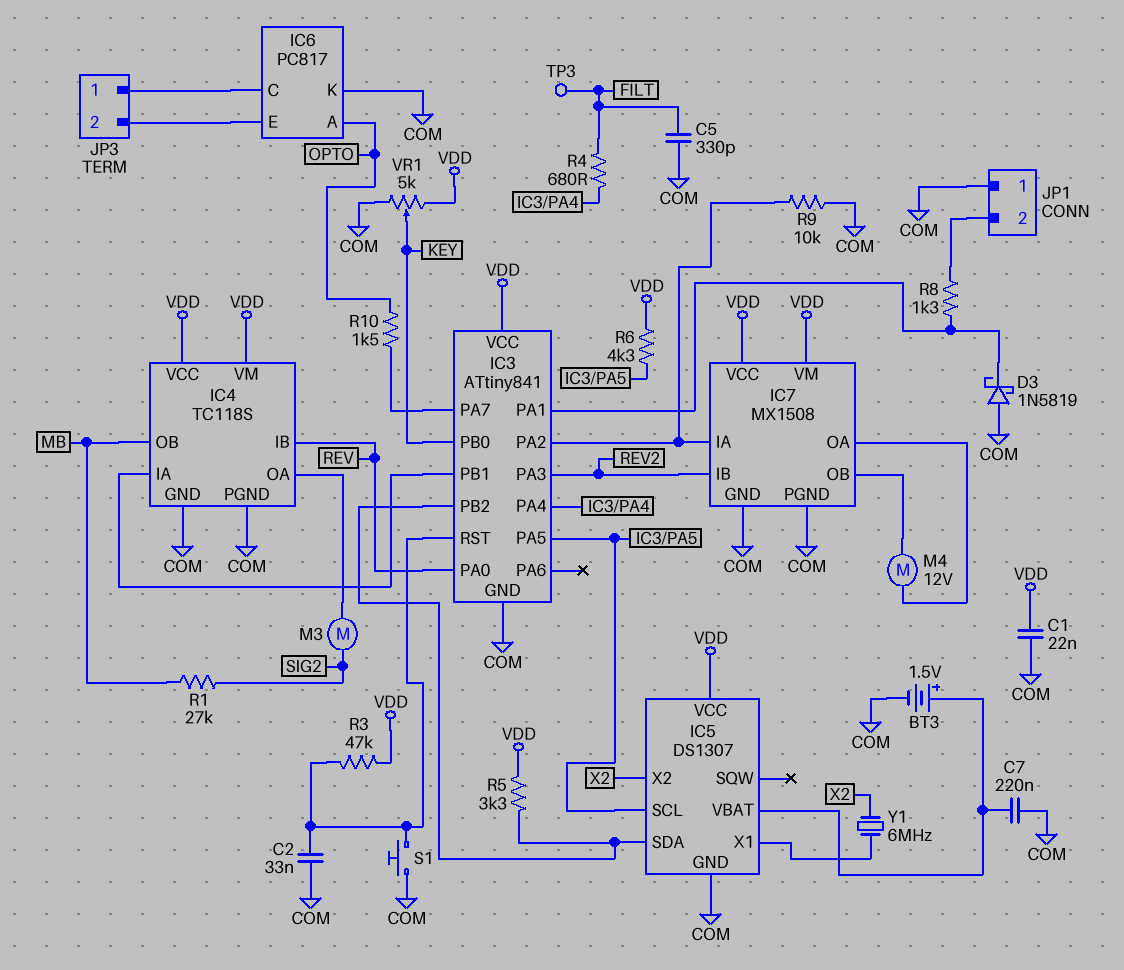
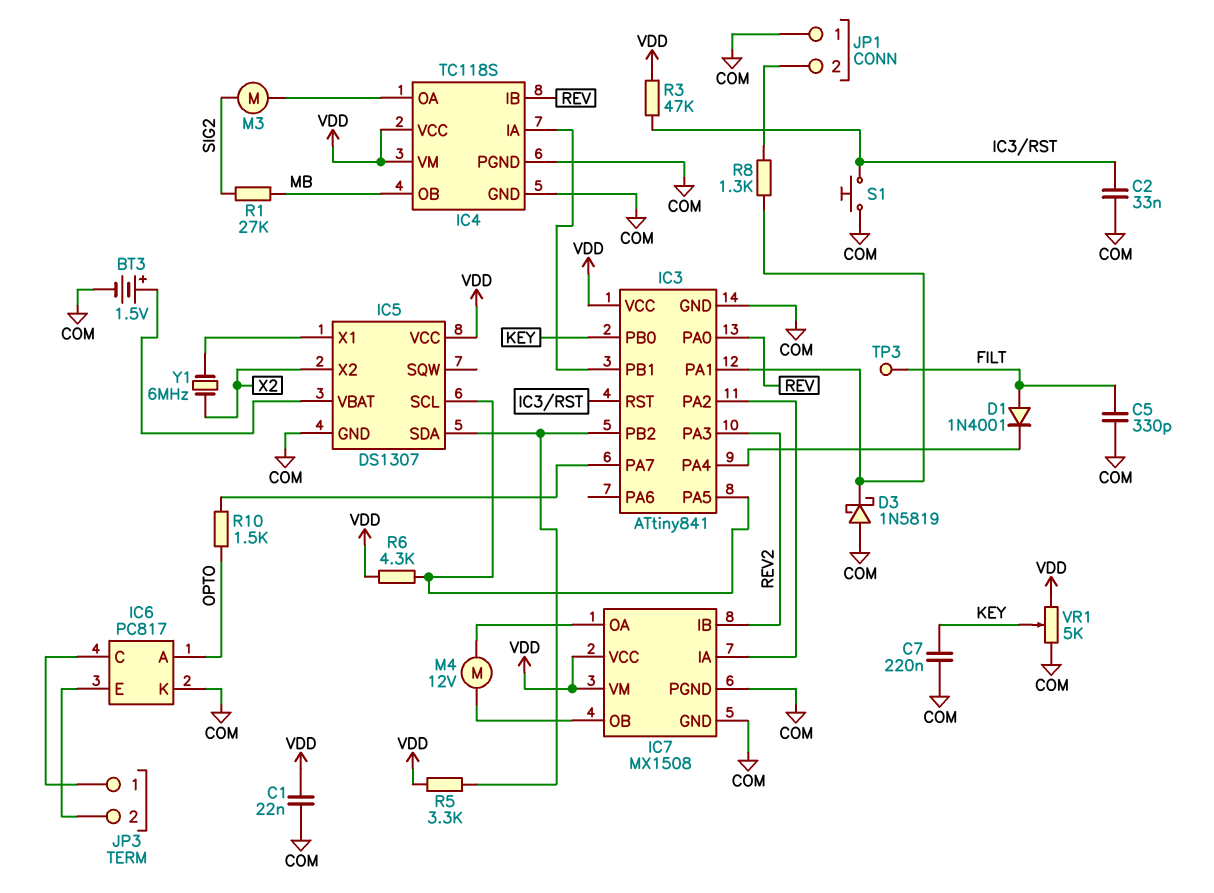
C7: 220nF (COM, IC5/VBAT) -> 220nF (COM, KEY)
D1: none -> diode 1N4001 (A FILT, K IC3/PA4)
R4: 680 (FILT, IC3/PA4) -> none
R9: 10k (COM, IC3/PA2) -> none

